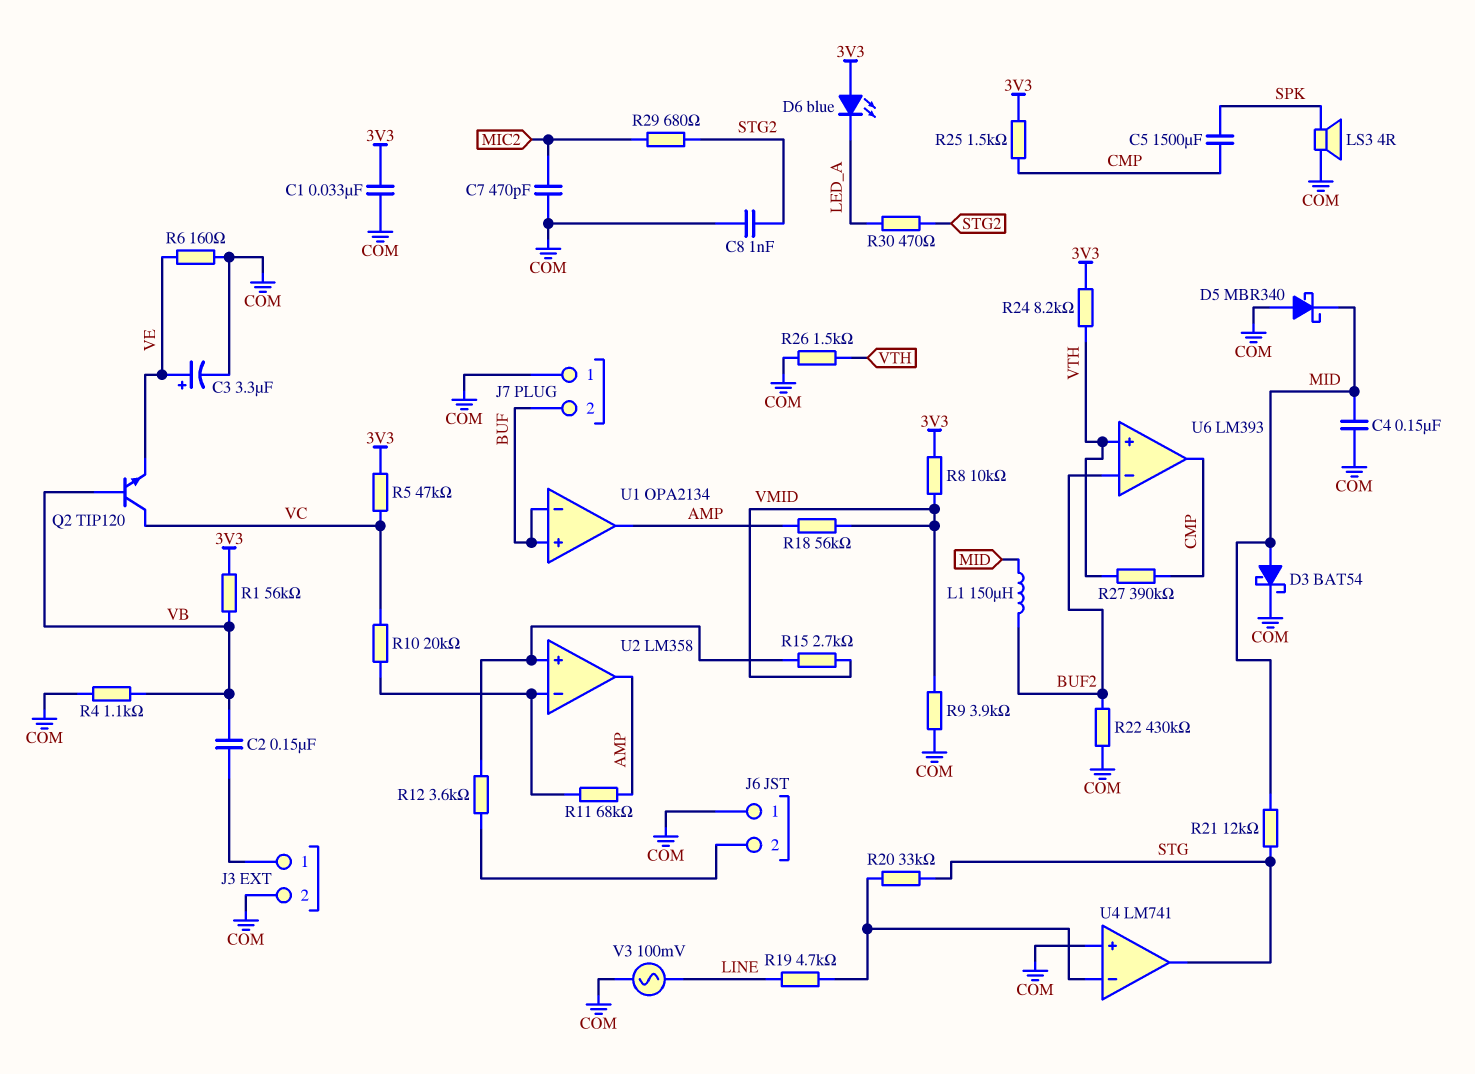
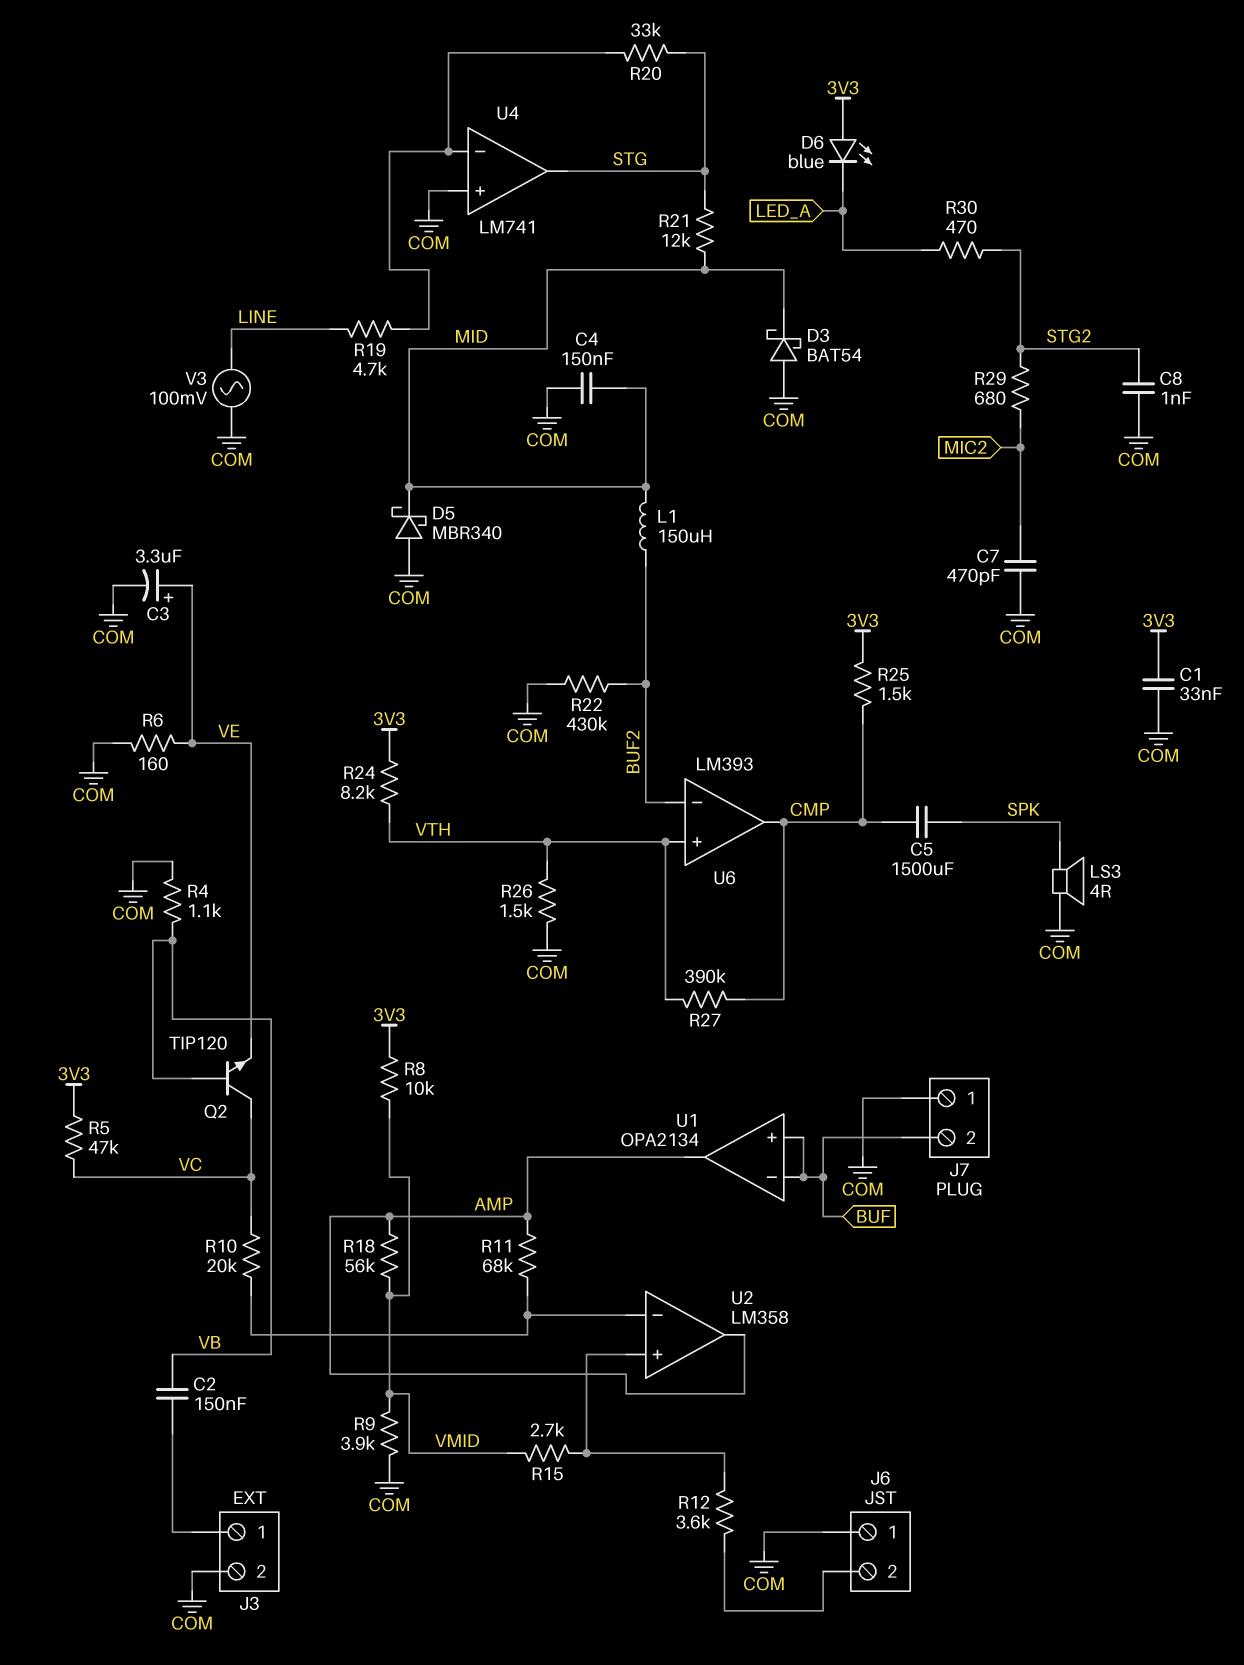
D3: schottky BAT54 (A MID, K COM) -> schottky BAT54 (A COM, K MID)
R1: 56k (3V3, VB) -> none

